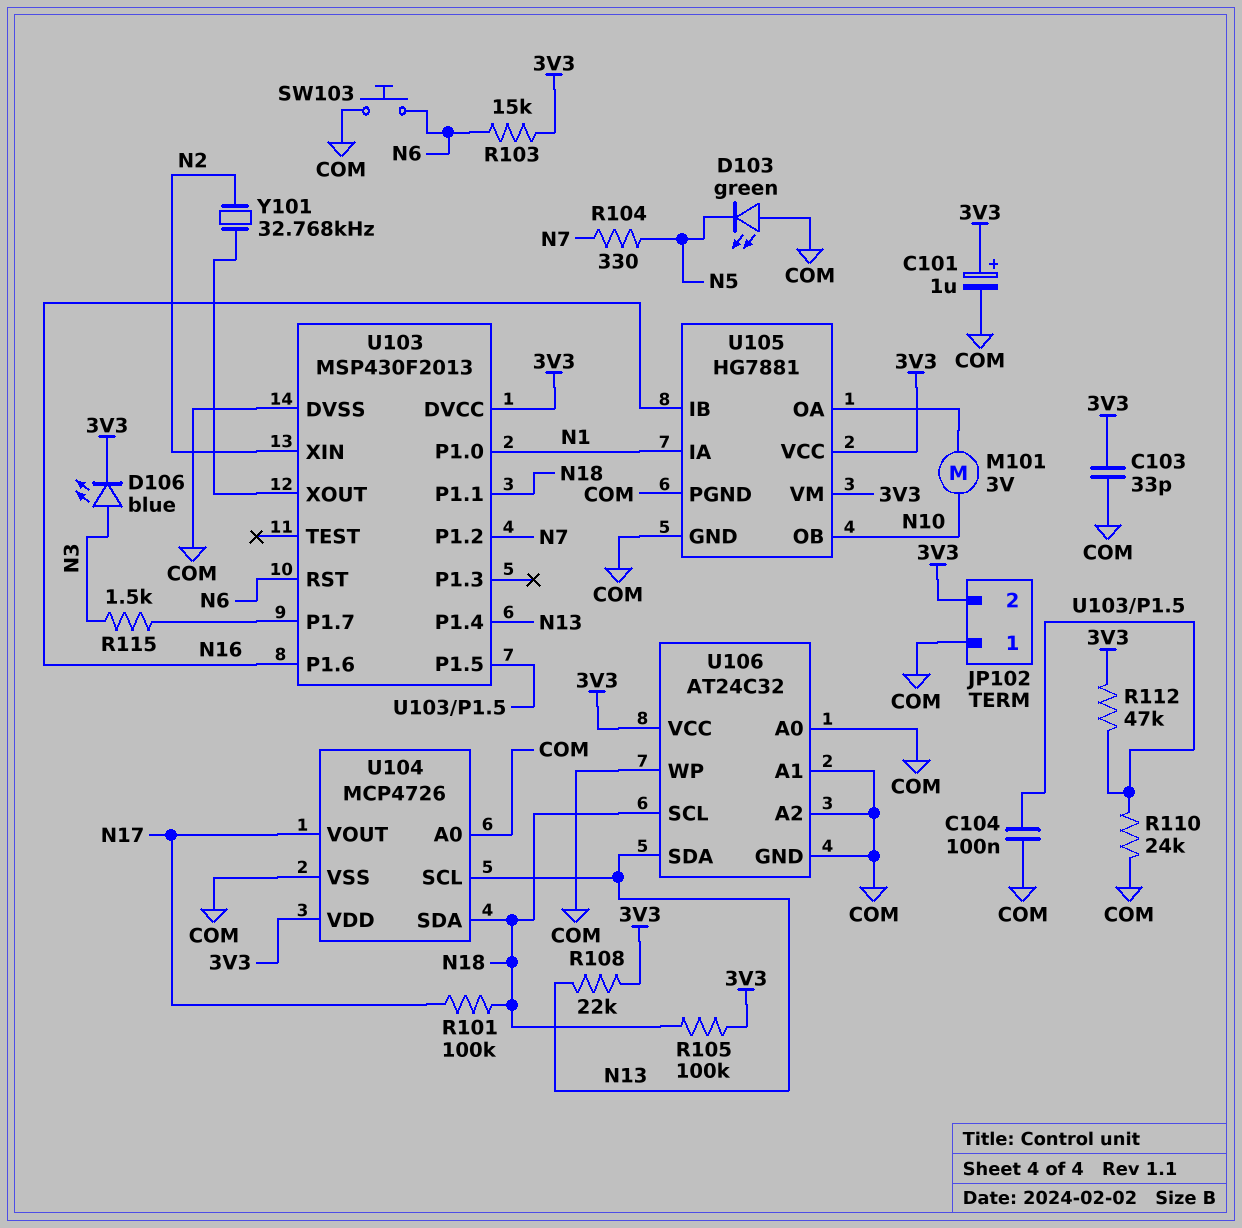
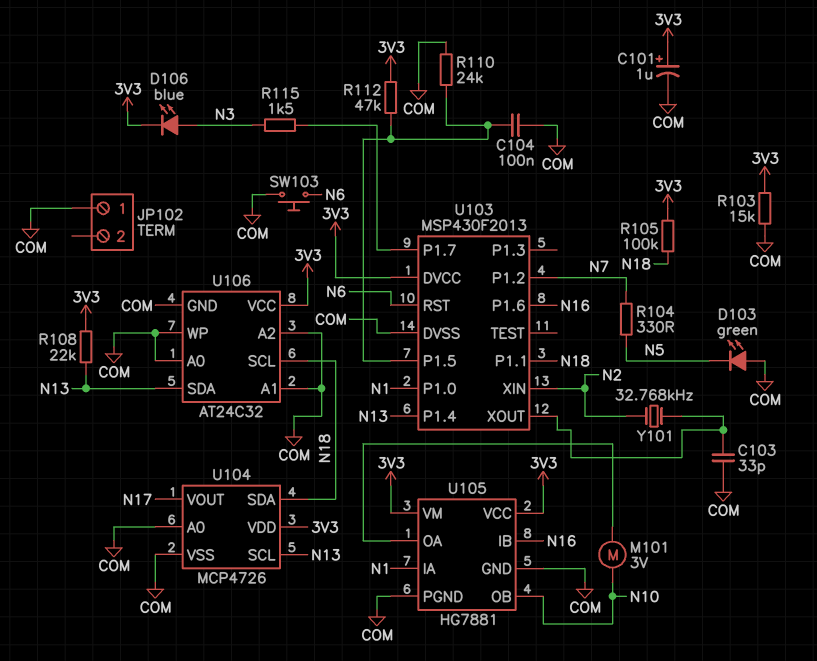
C103: 33pF (3V3, COM) -> 33pF (COM, U103/XOUT)
JP102 pin 2: 3V3 -> none
R101: 100k (N17, N18) -> none
R103: 15k (3V3, N6) -> 15k (3V3, COM)

